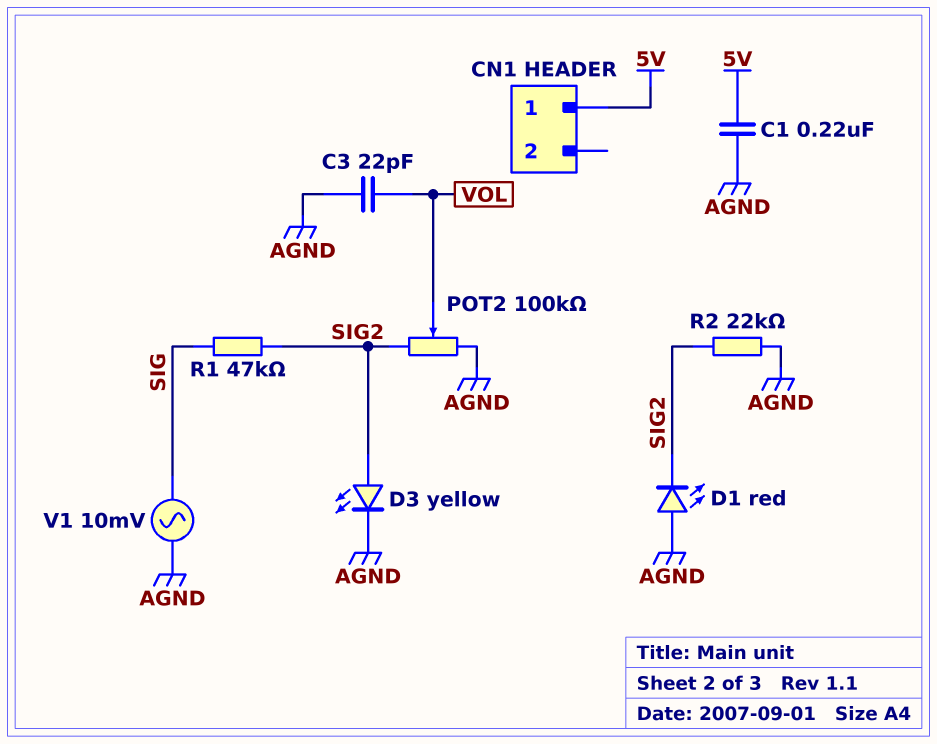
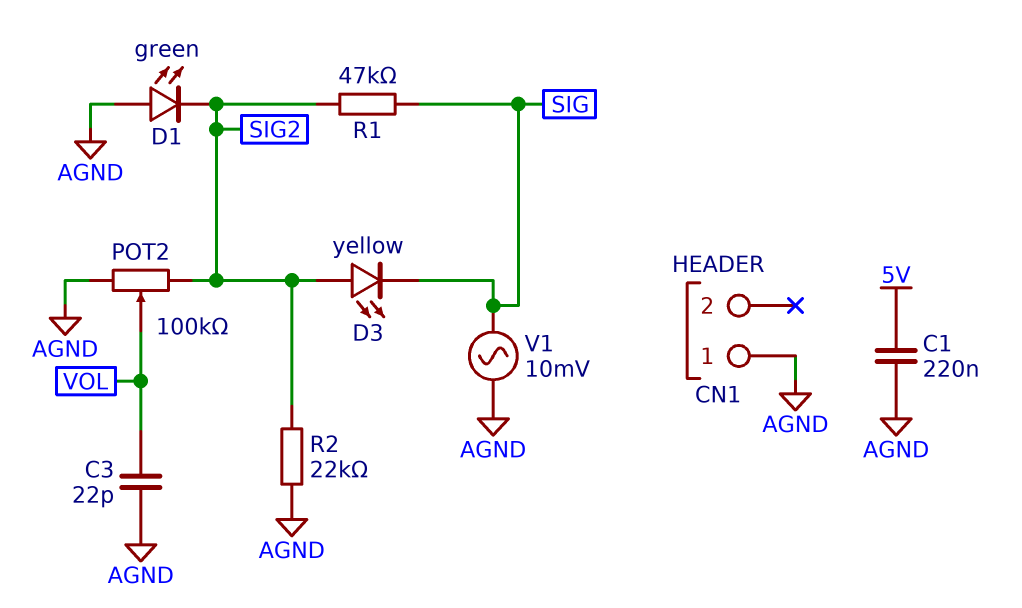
CN1 pin 1: 5V -> AGND
D1: LED red (A AGND, K SIG2) -> LED green (A AGND, K SIG2)
D3: LED yellow (A SIG2, K AGND) -> LED yellow (A SIG2, K SIG)

